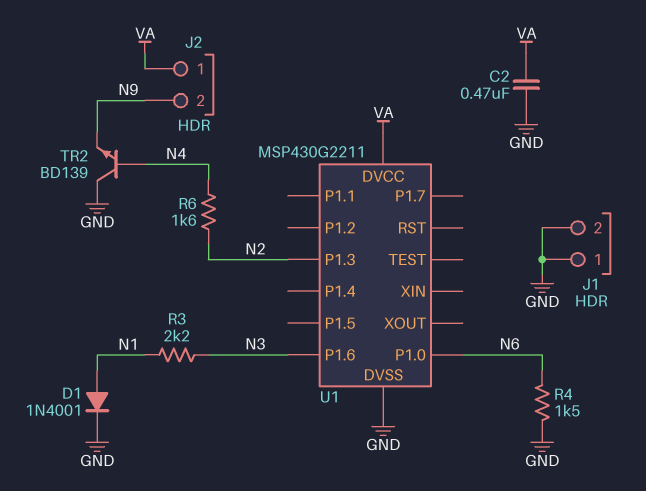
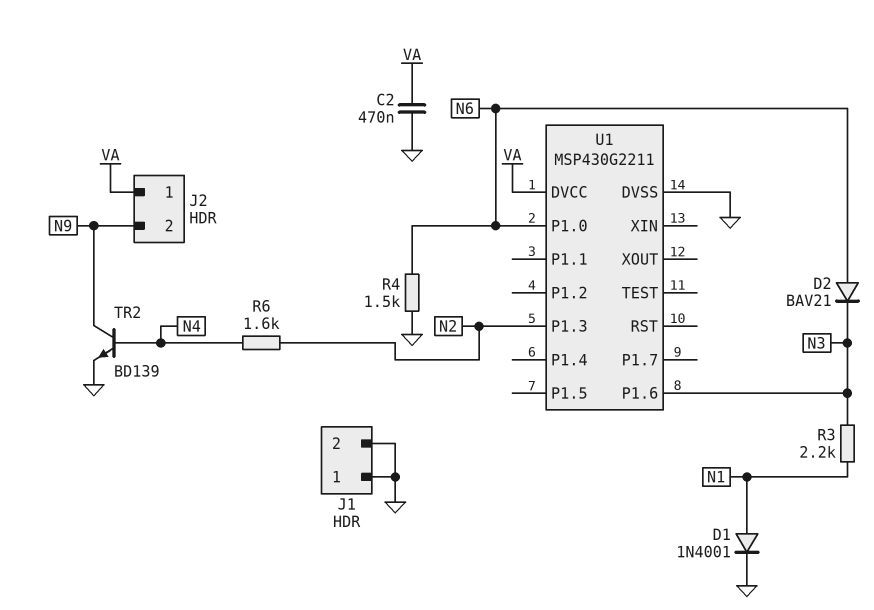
D2: none -> diode BAV21 (A N6, K N3)
TR2: NPN BD139 (B N4, C GND, E N9) -> NPN BD139 (B N4, C N9, E GND)

